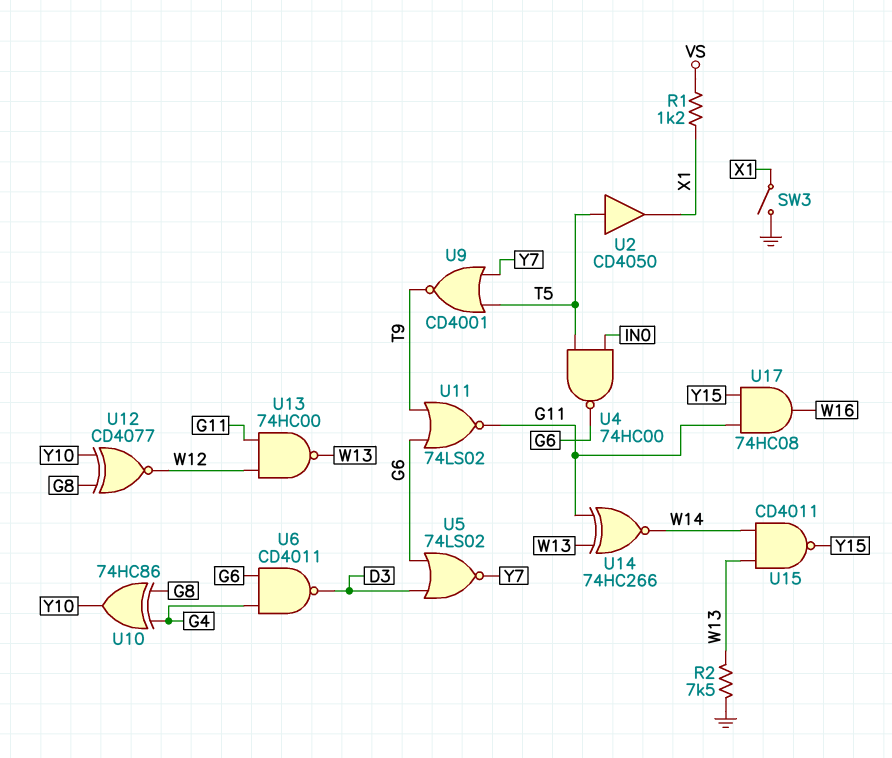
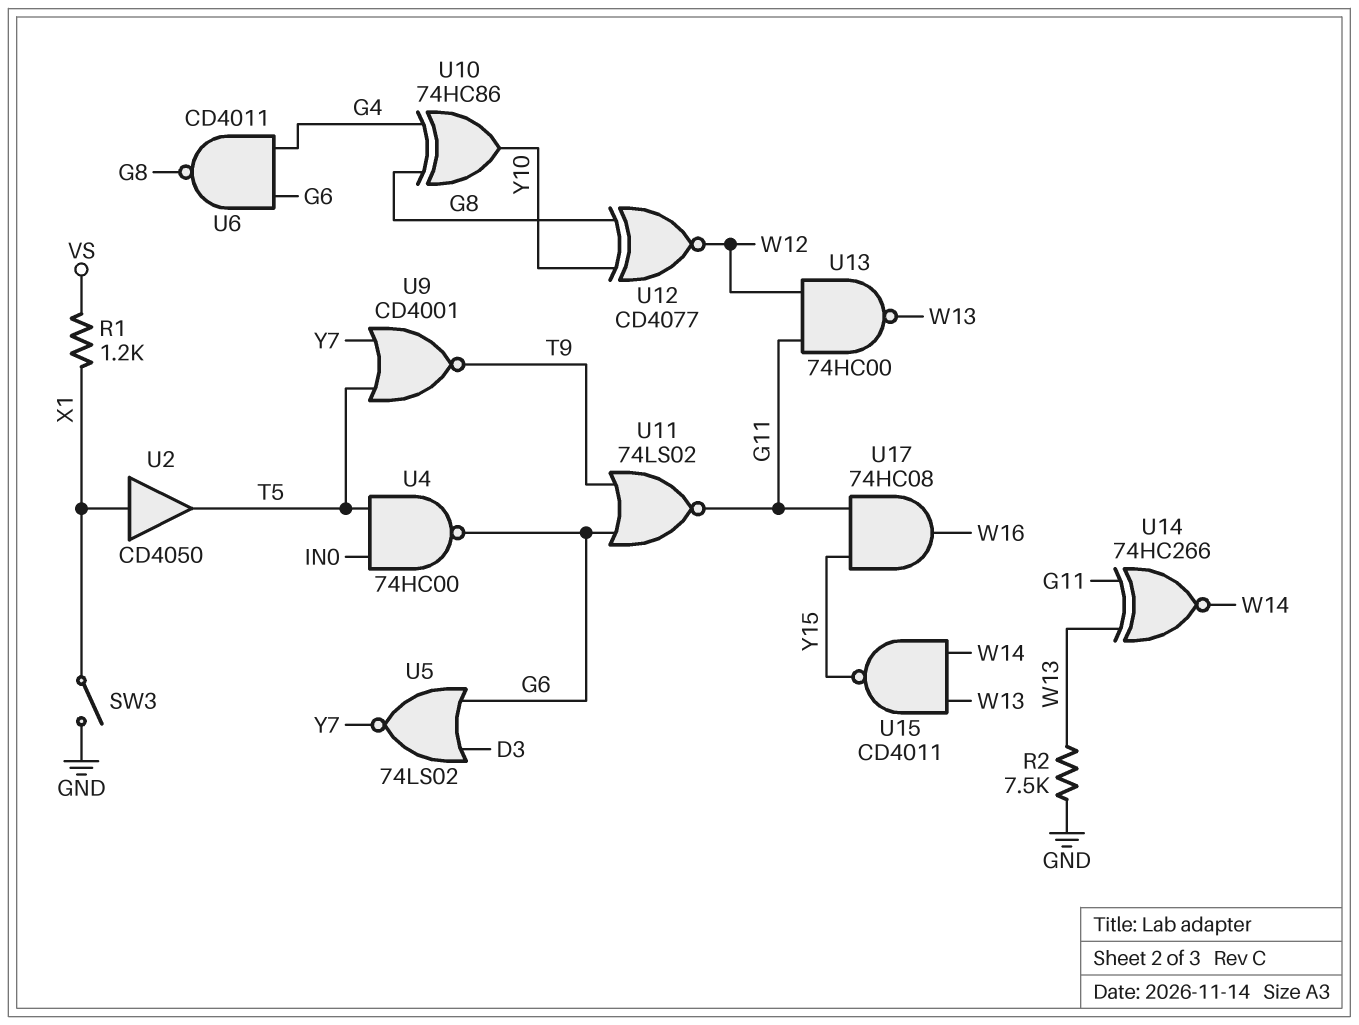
U2: buffer CD4050 (in T5, out X1) -> buffer CD4050 (in X1, out T5)
U6: NAND CD4011 (in G4, in G6, out D3) -> NAND CD4011 (in G4, in G6, out G8)

